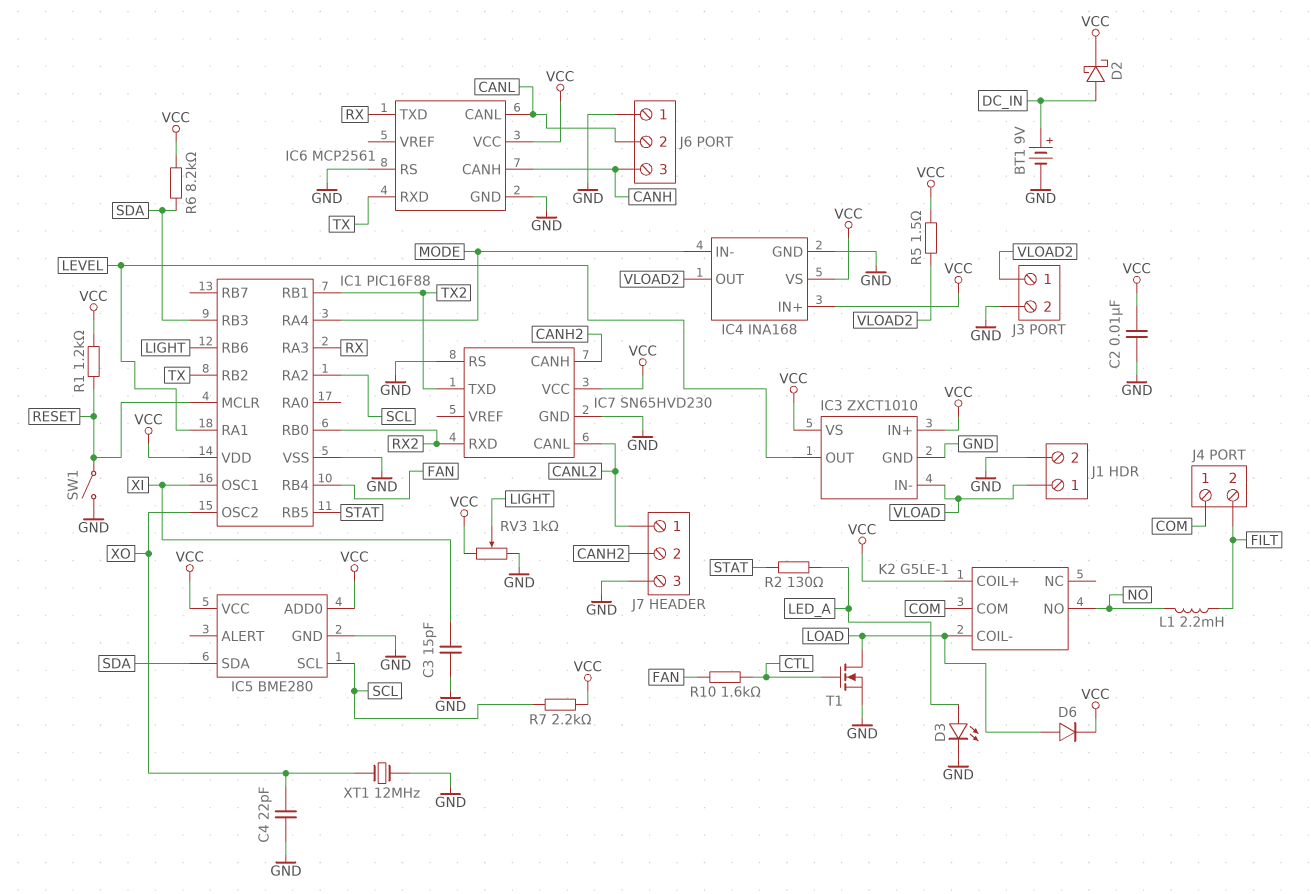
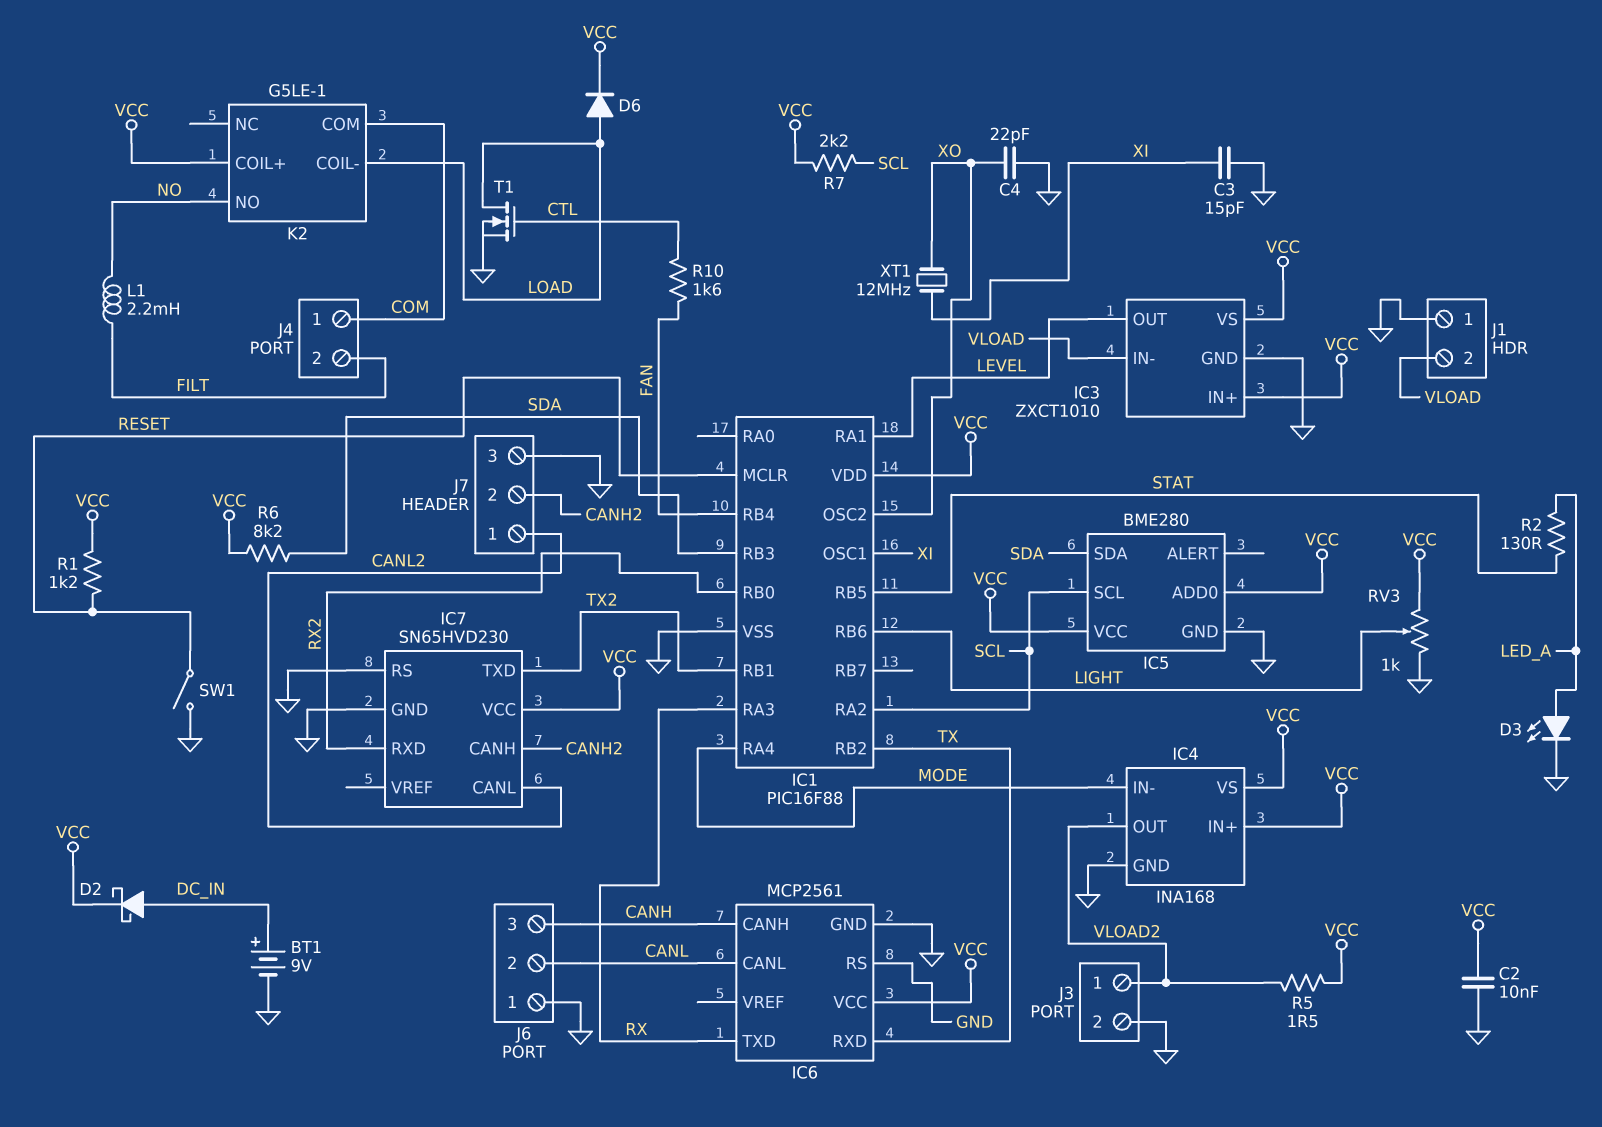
J1 pin 1: VLOAD -> GND
J1 pin 2: GND -> VLOAD
XT1: 12MHz (GND, XO) -> 12MHz (XI, XO)

